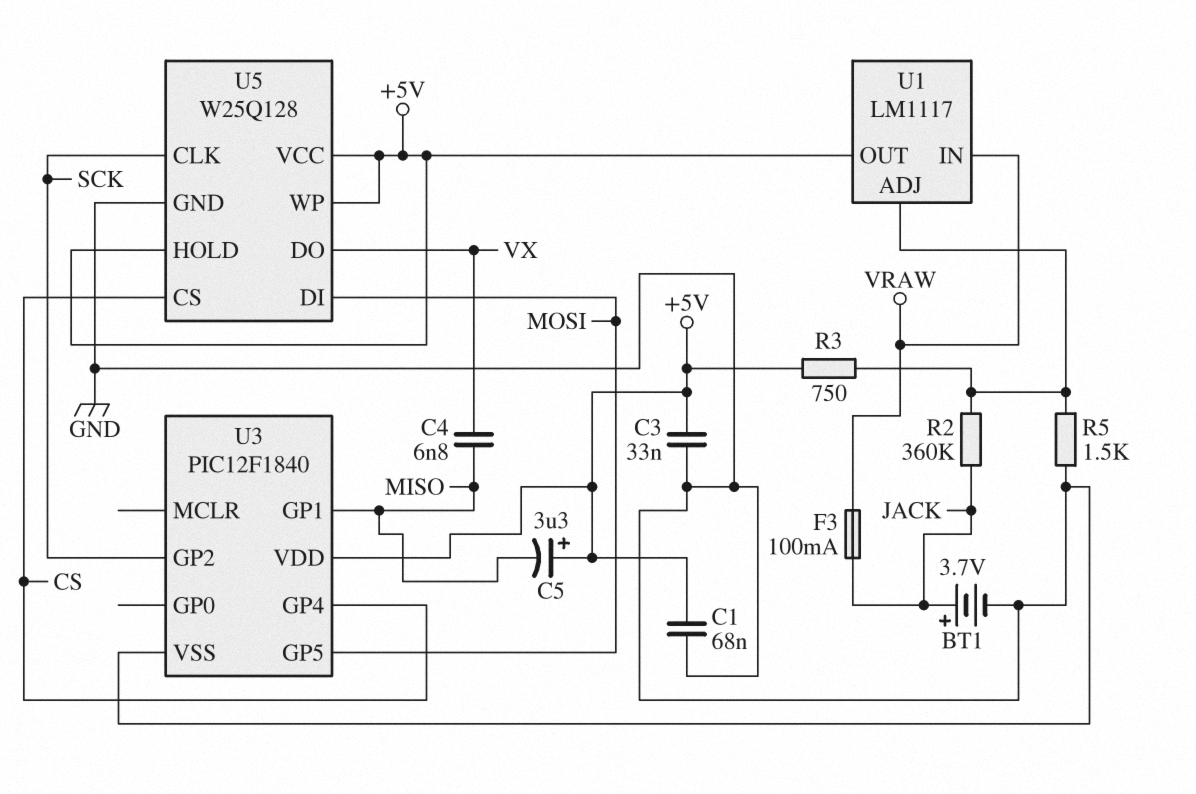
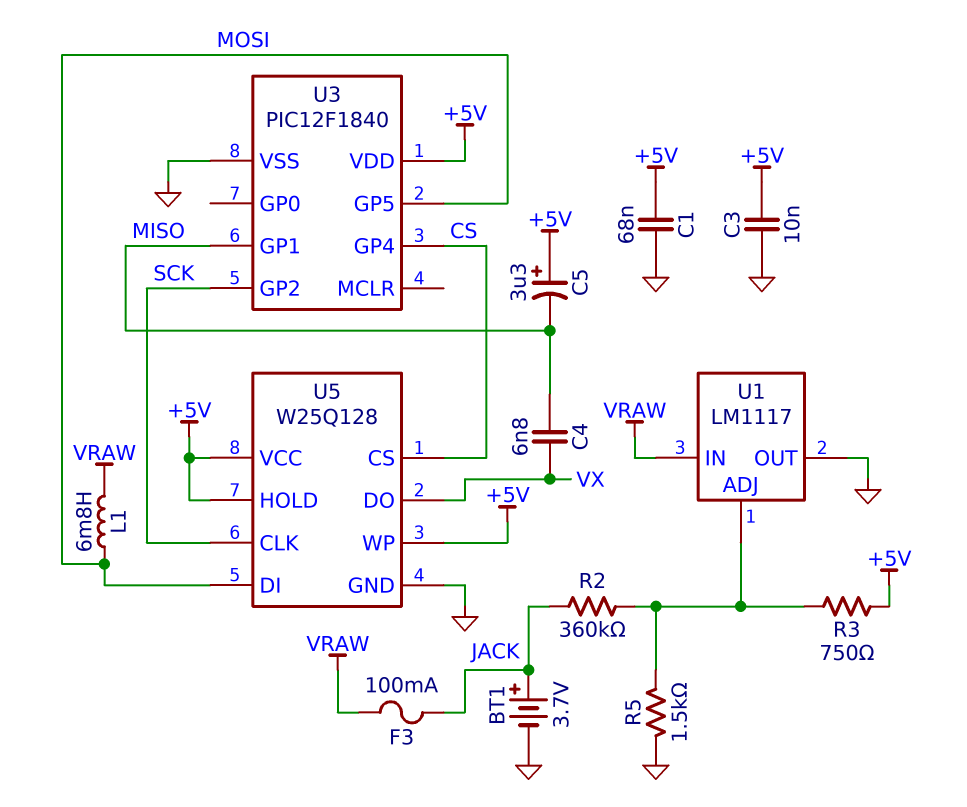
C3: 33nF (+5V, GND) -> 10nF (+5V, GND)
L1: none -> 6.8mH (MOSI, VRAW)
U1 pin OUT: +5V -> GND

